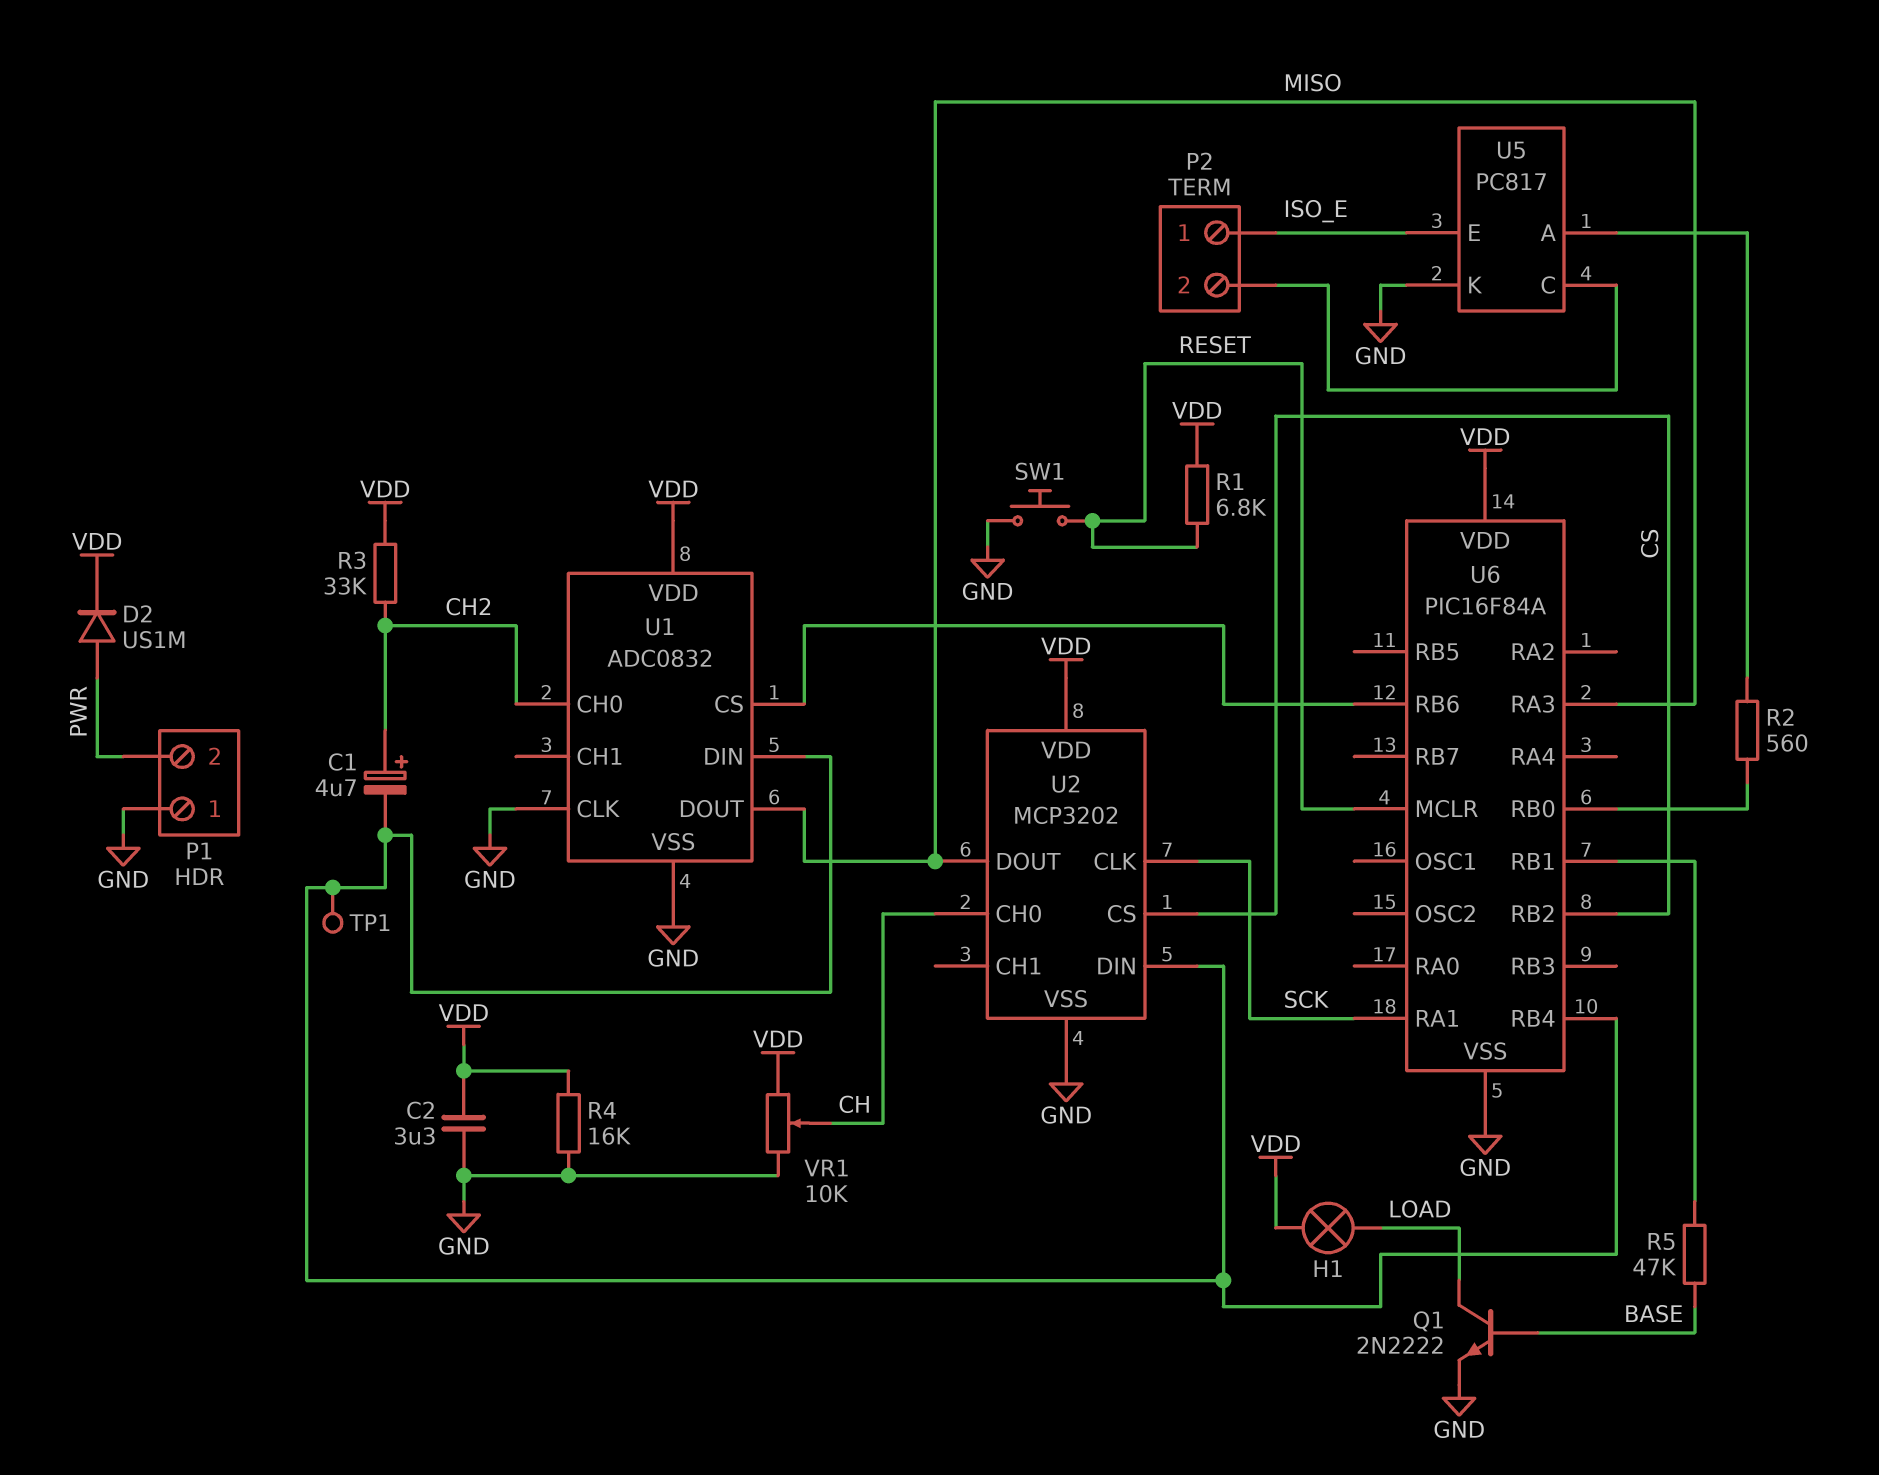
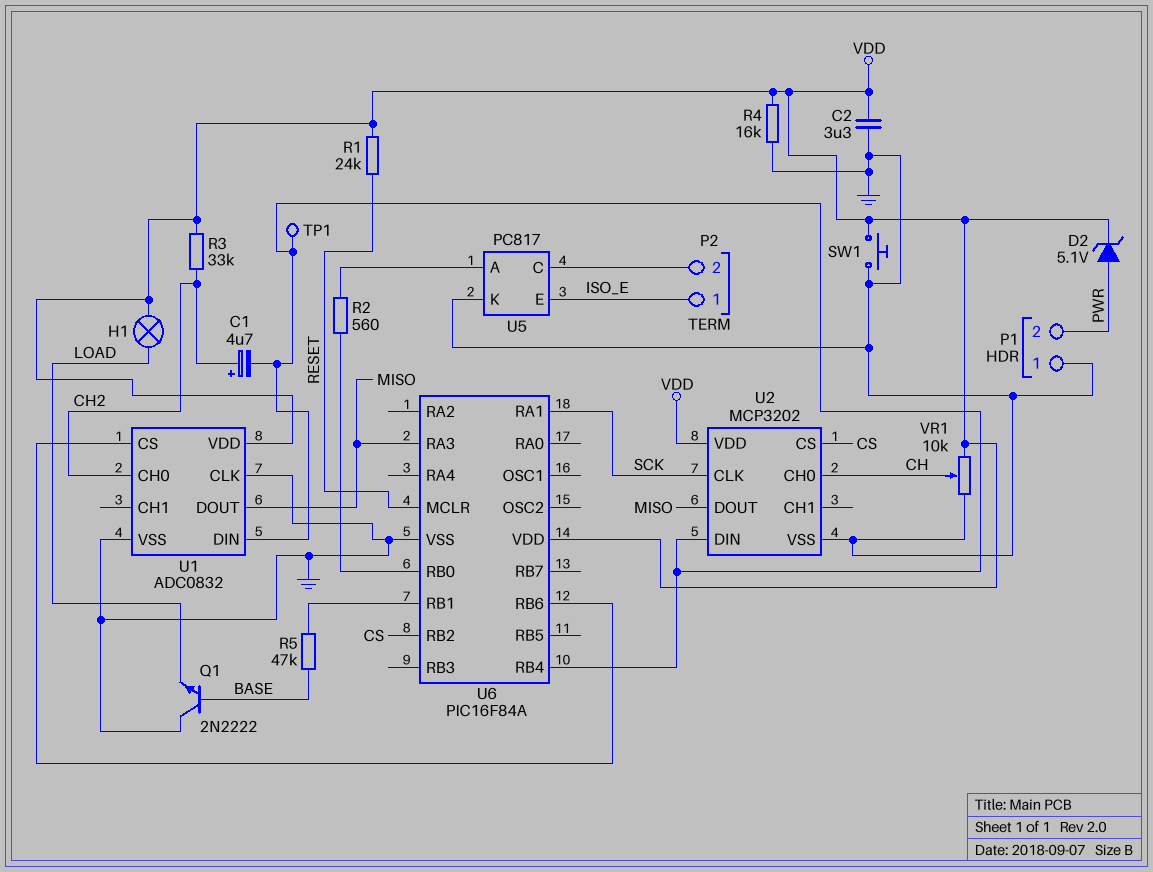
D2: diode US1M (A PWR, K VDD) -> zener 5.1V (A PWR, K VDD)
Q1: NPN 2N2222 (B BASE, C LOAD, E GND) -> NPN 2N2222 (B BASE, C GND, E LOAD)
R1: 6.8k (RESET, VDD) -> 24k (RESET, VDD)
SW1: button (GND, RESET) -> button (GND, VDD)

